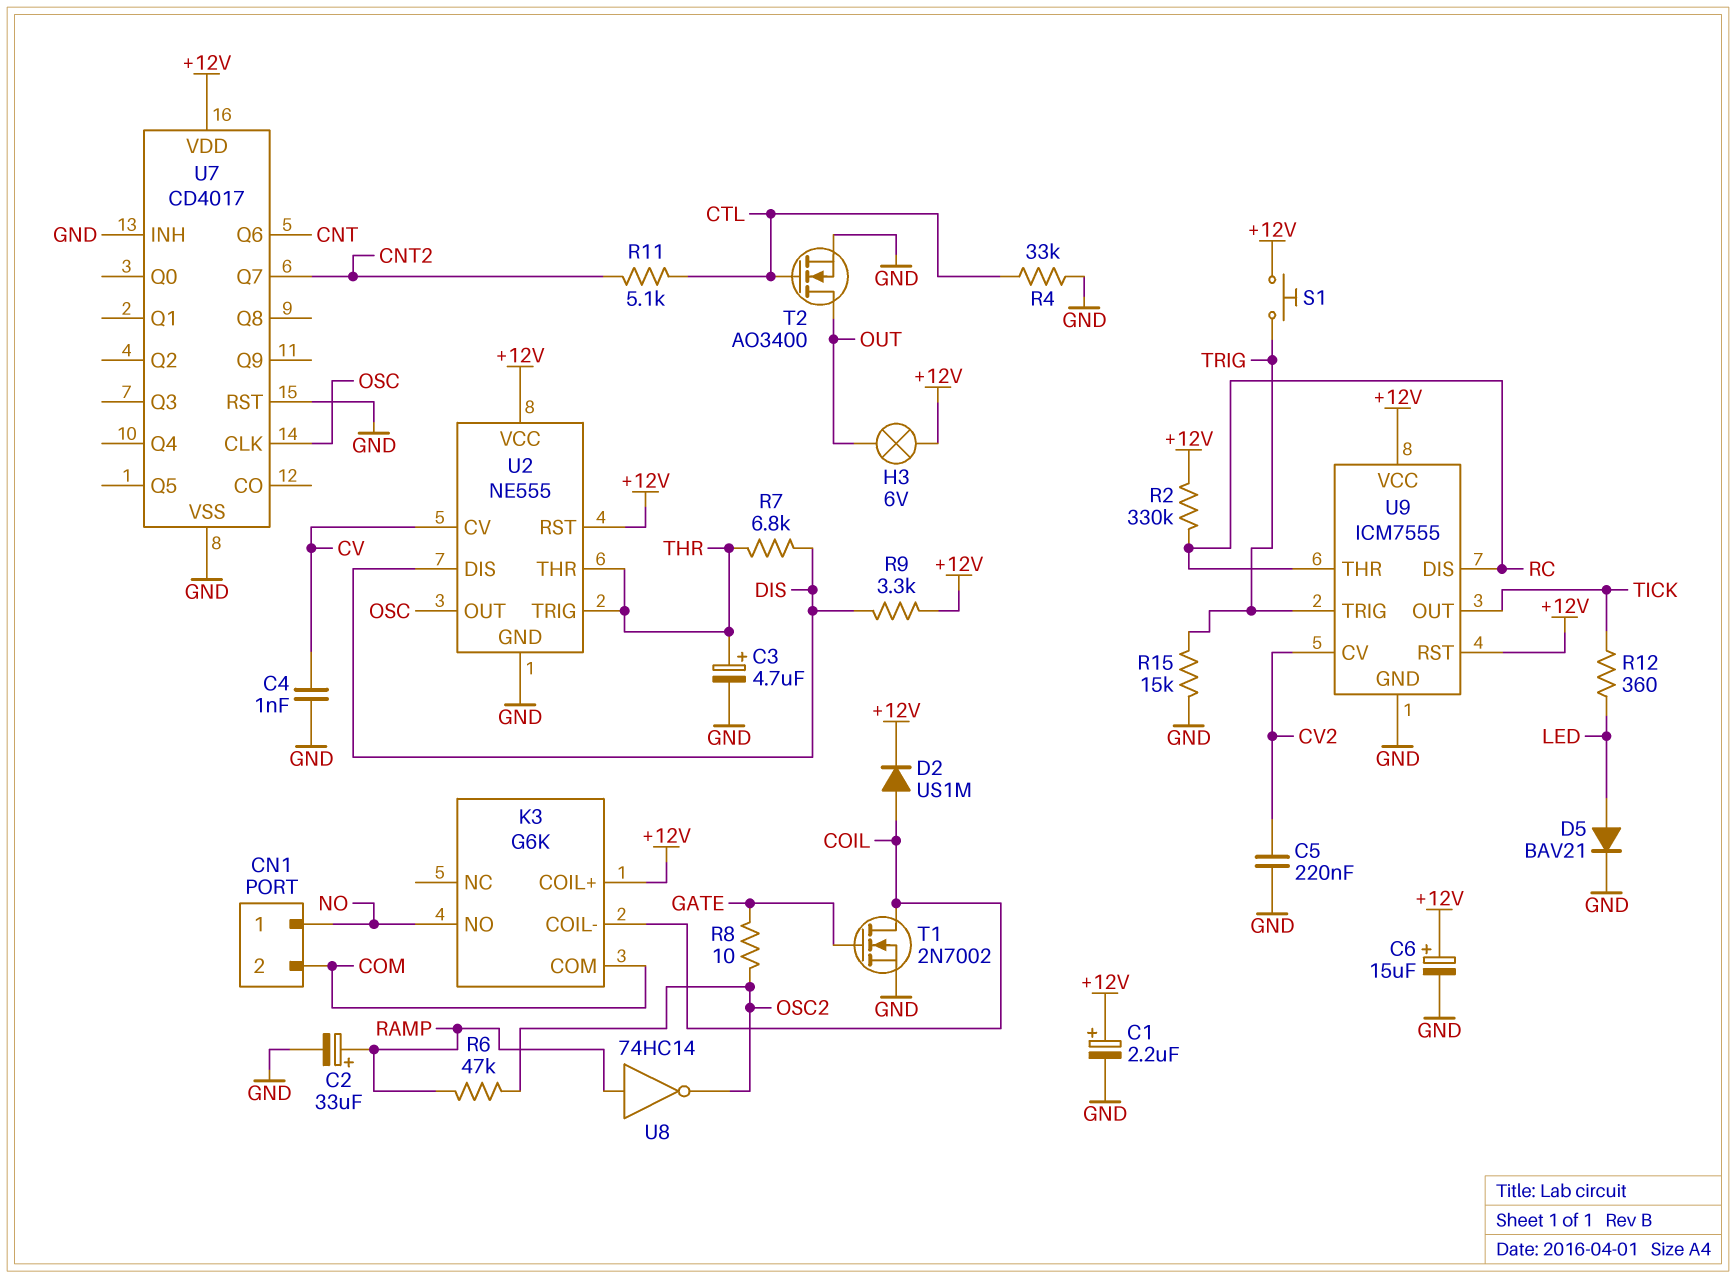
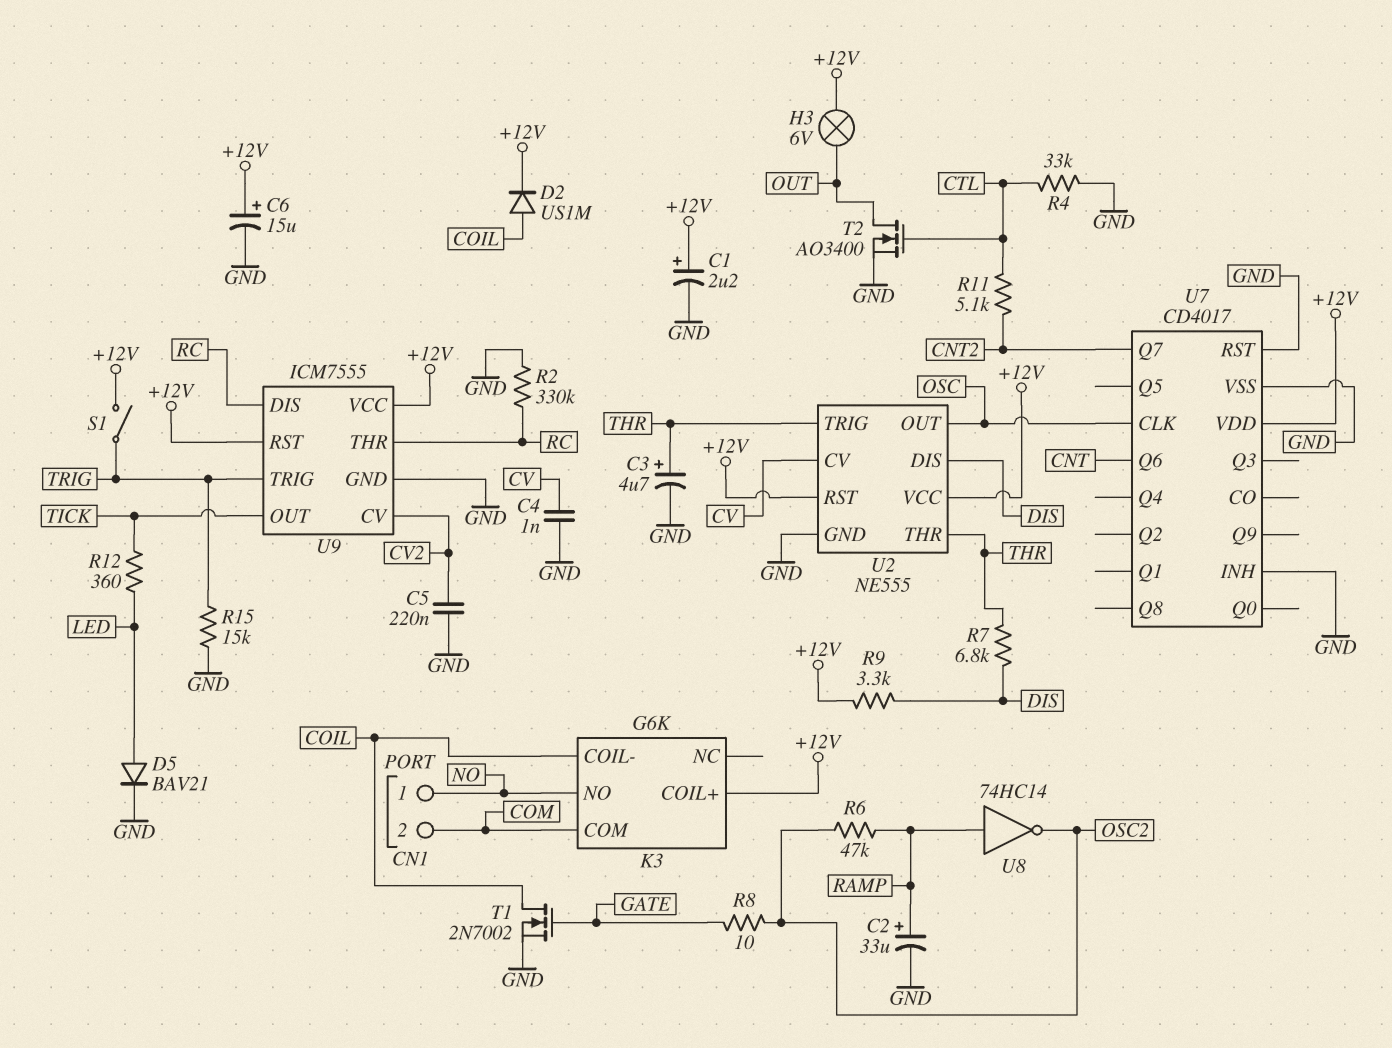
R2: 330k (+12V, RC) -> 330k (GND, RC)
S1: button (+12V, TRIG) -> switch (+12V, TRIG)

